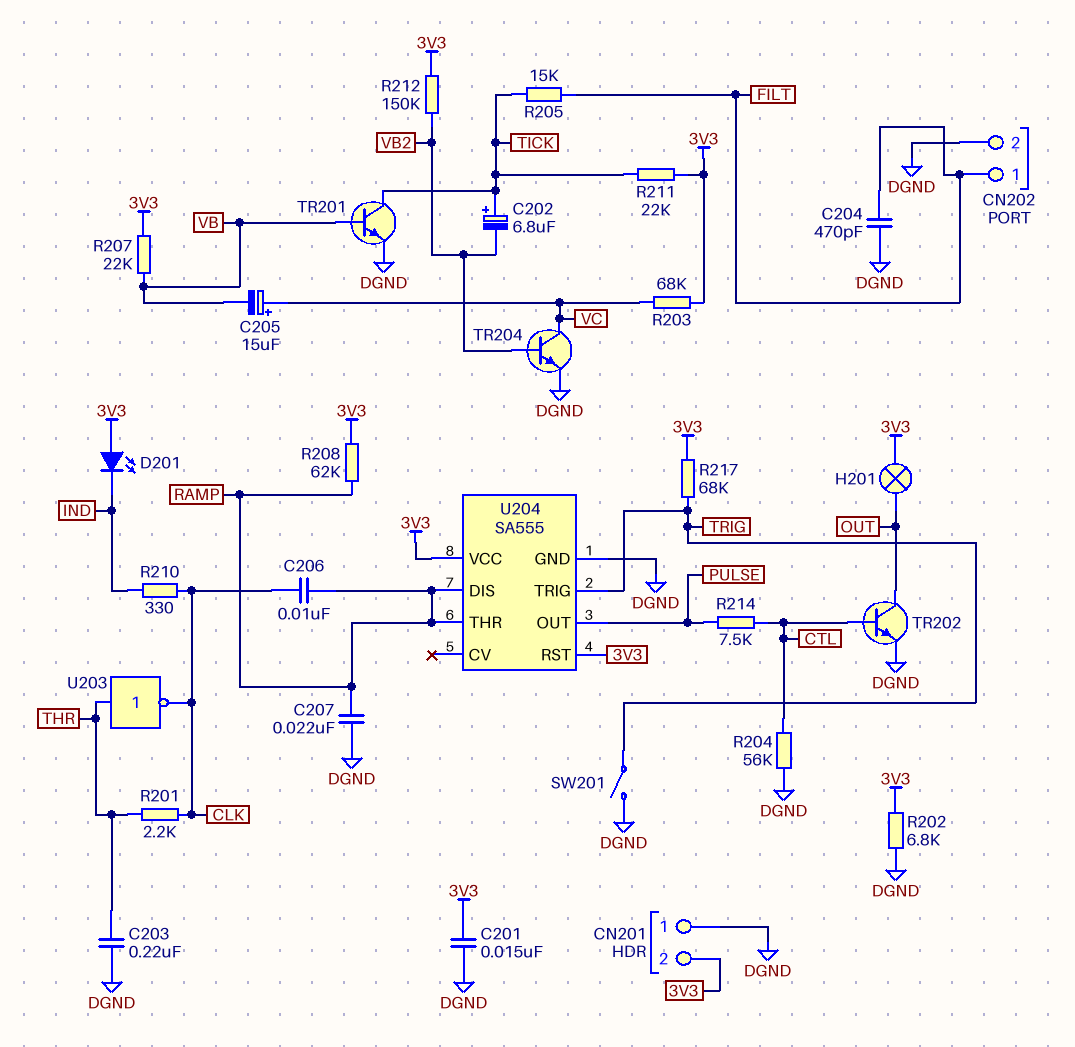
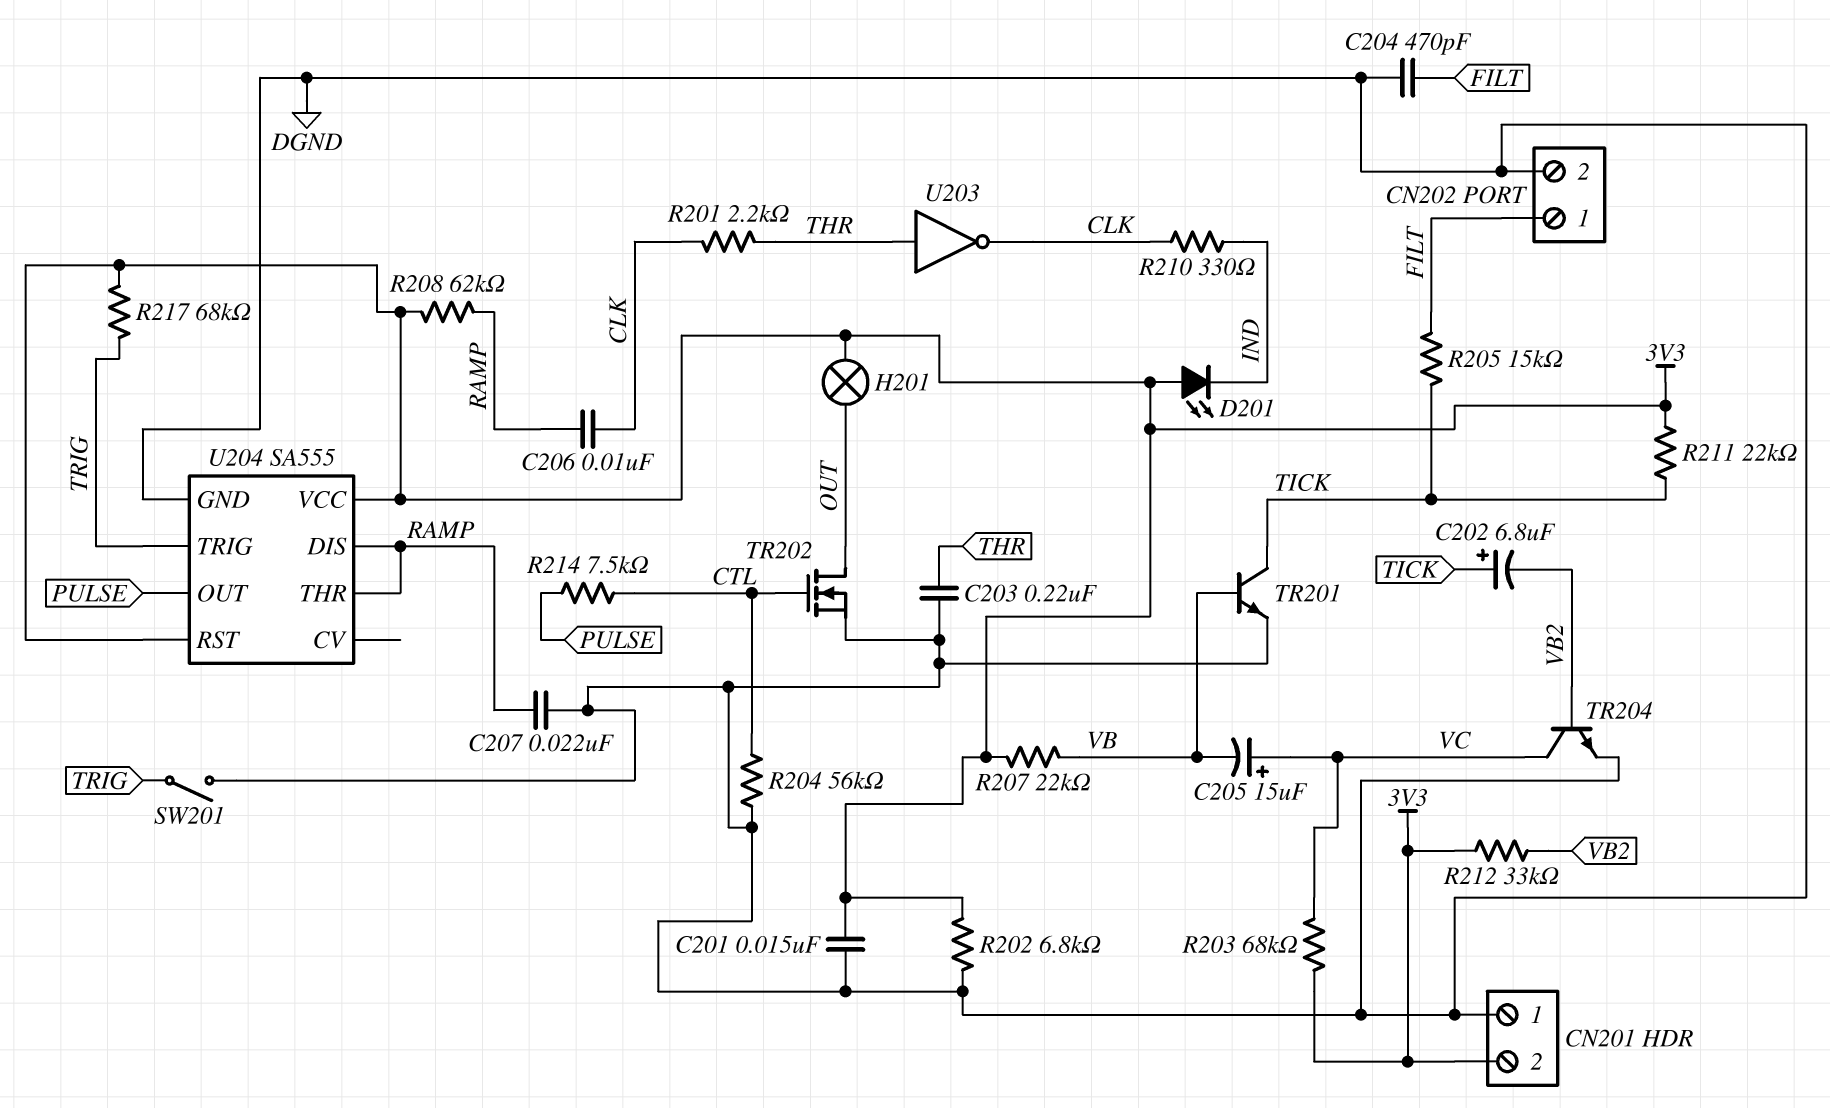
R212: 150k (3V3, VB2) -> 33k (3V3, VB2)
TR202: NPN (B CTL, C OUT, E DGND) -> NMOS (G CTL, D OUT, S DGND)

